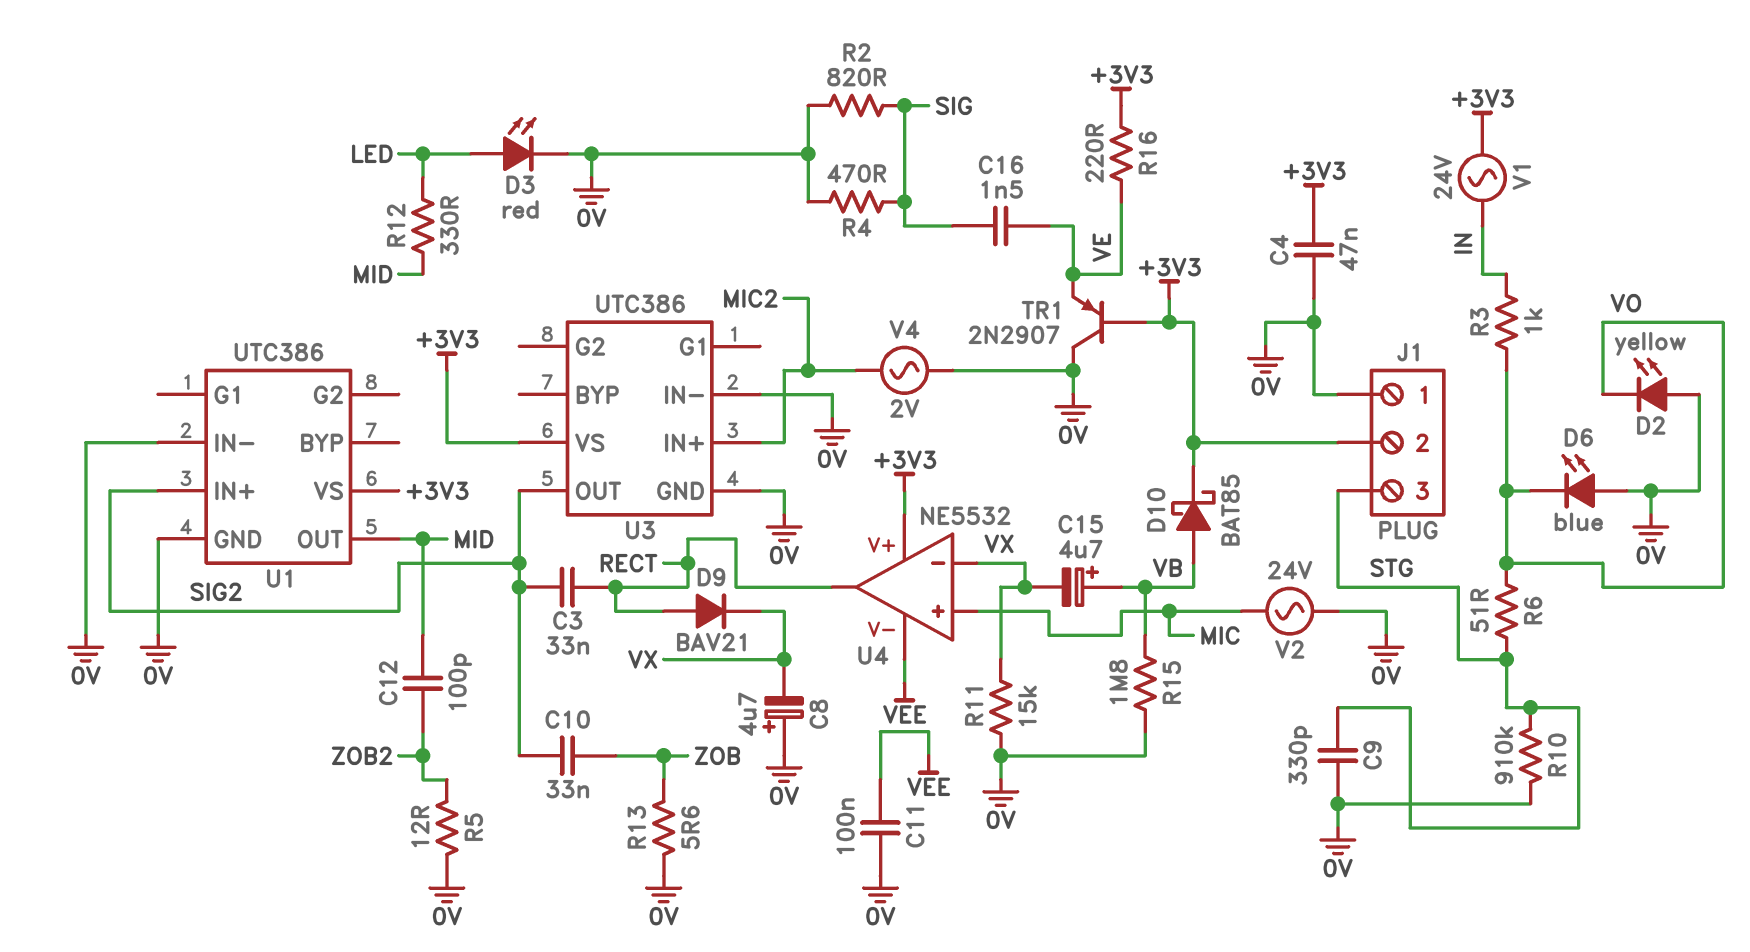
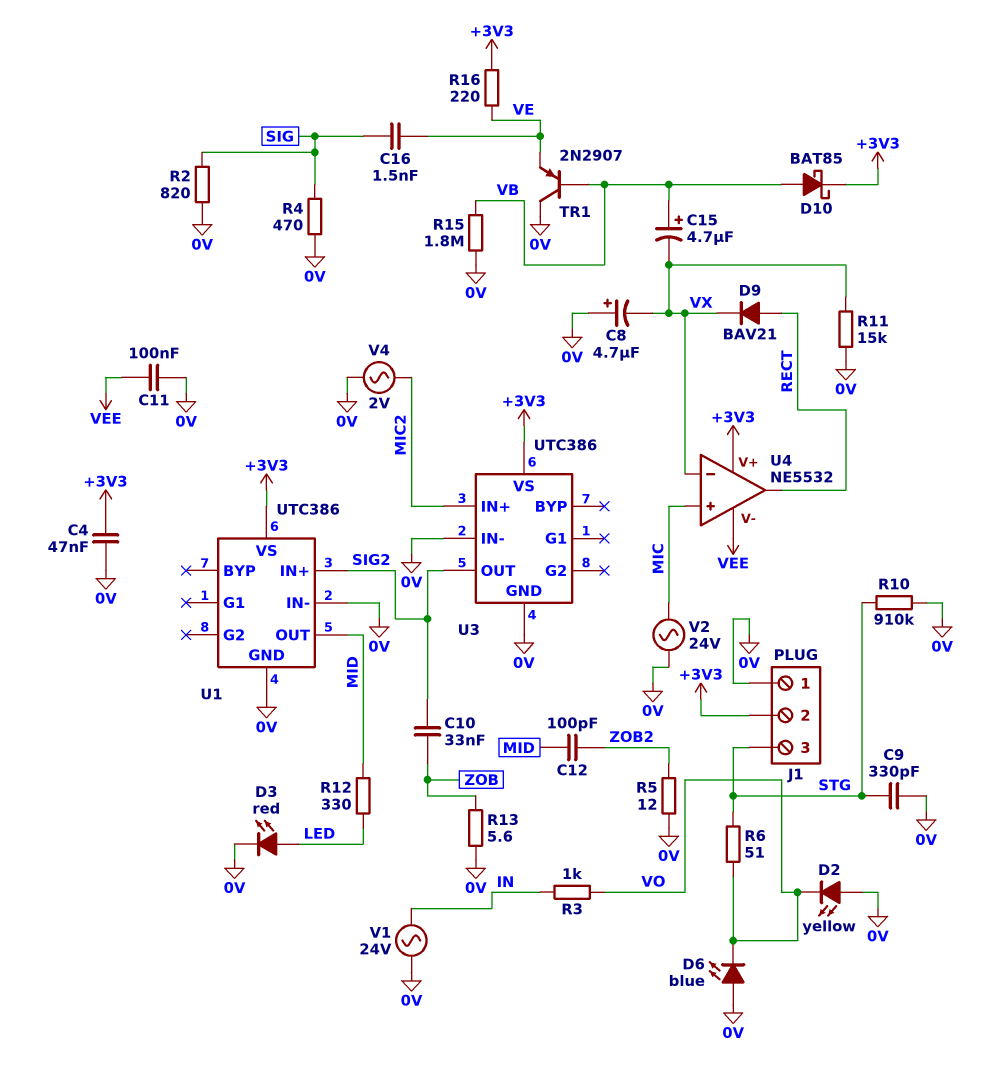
C3: 33nF (RECT, SIG2) -> none
TR1: PNP 2N2907 (B +3V3, C 0V, E VE) -> PNP 2N2907 (B VB, C 0V, E VE)
V1: AC 24V (+3V3, IN) -> AC 24V (0V, IN)

